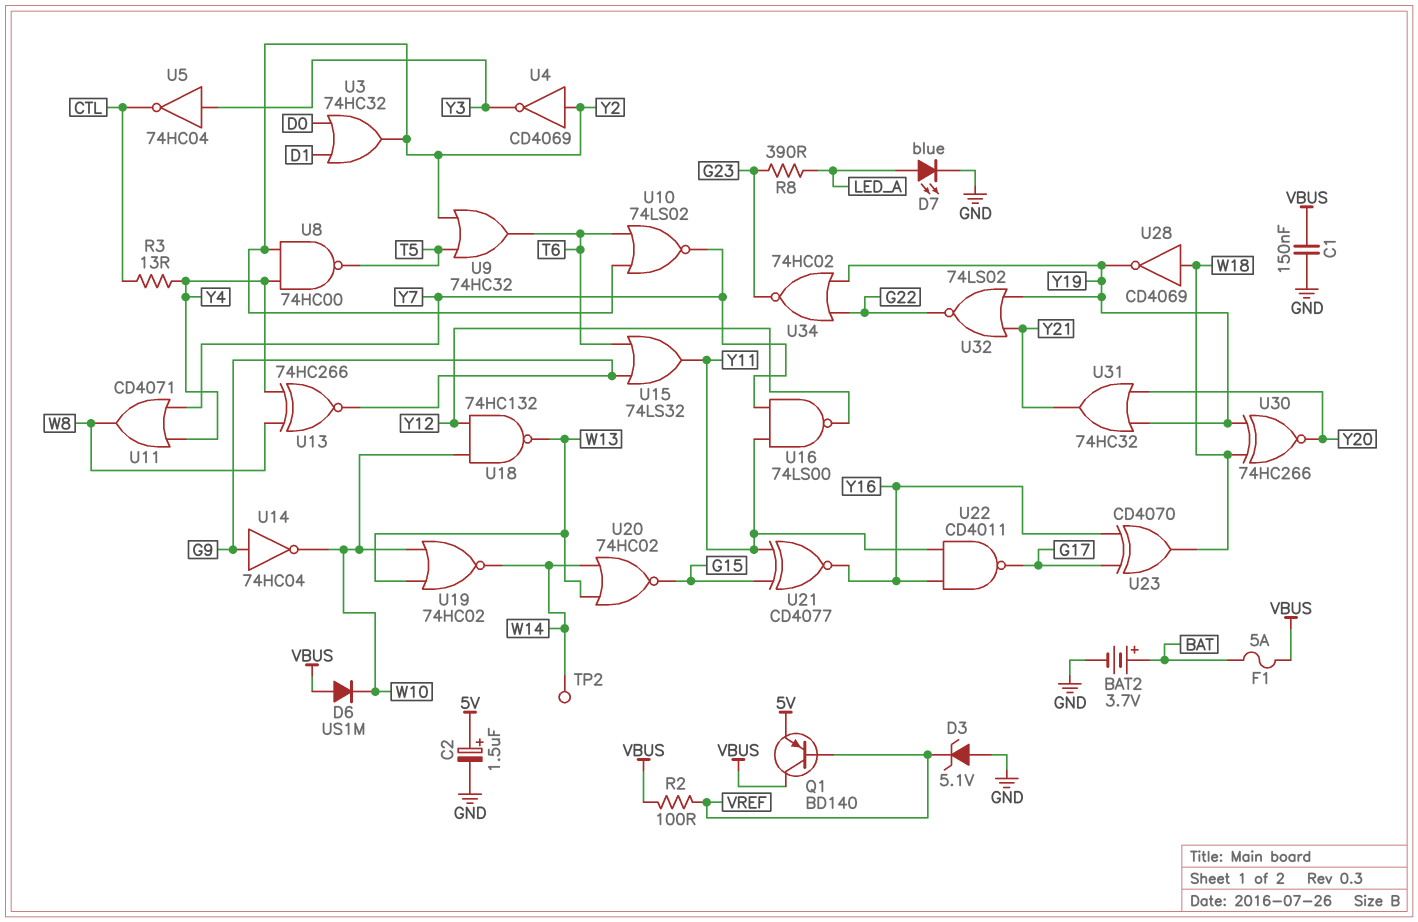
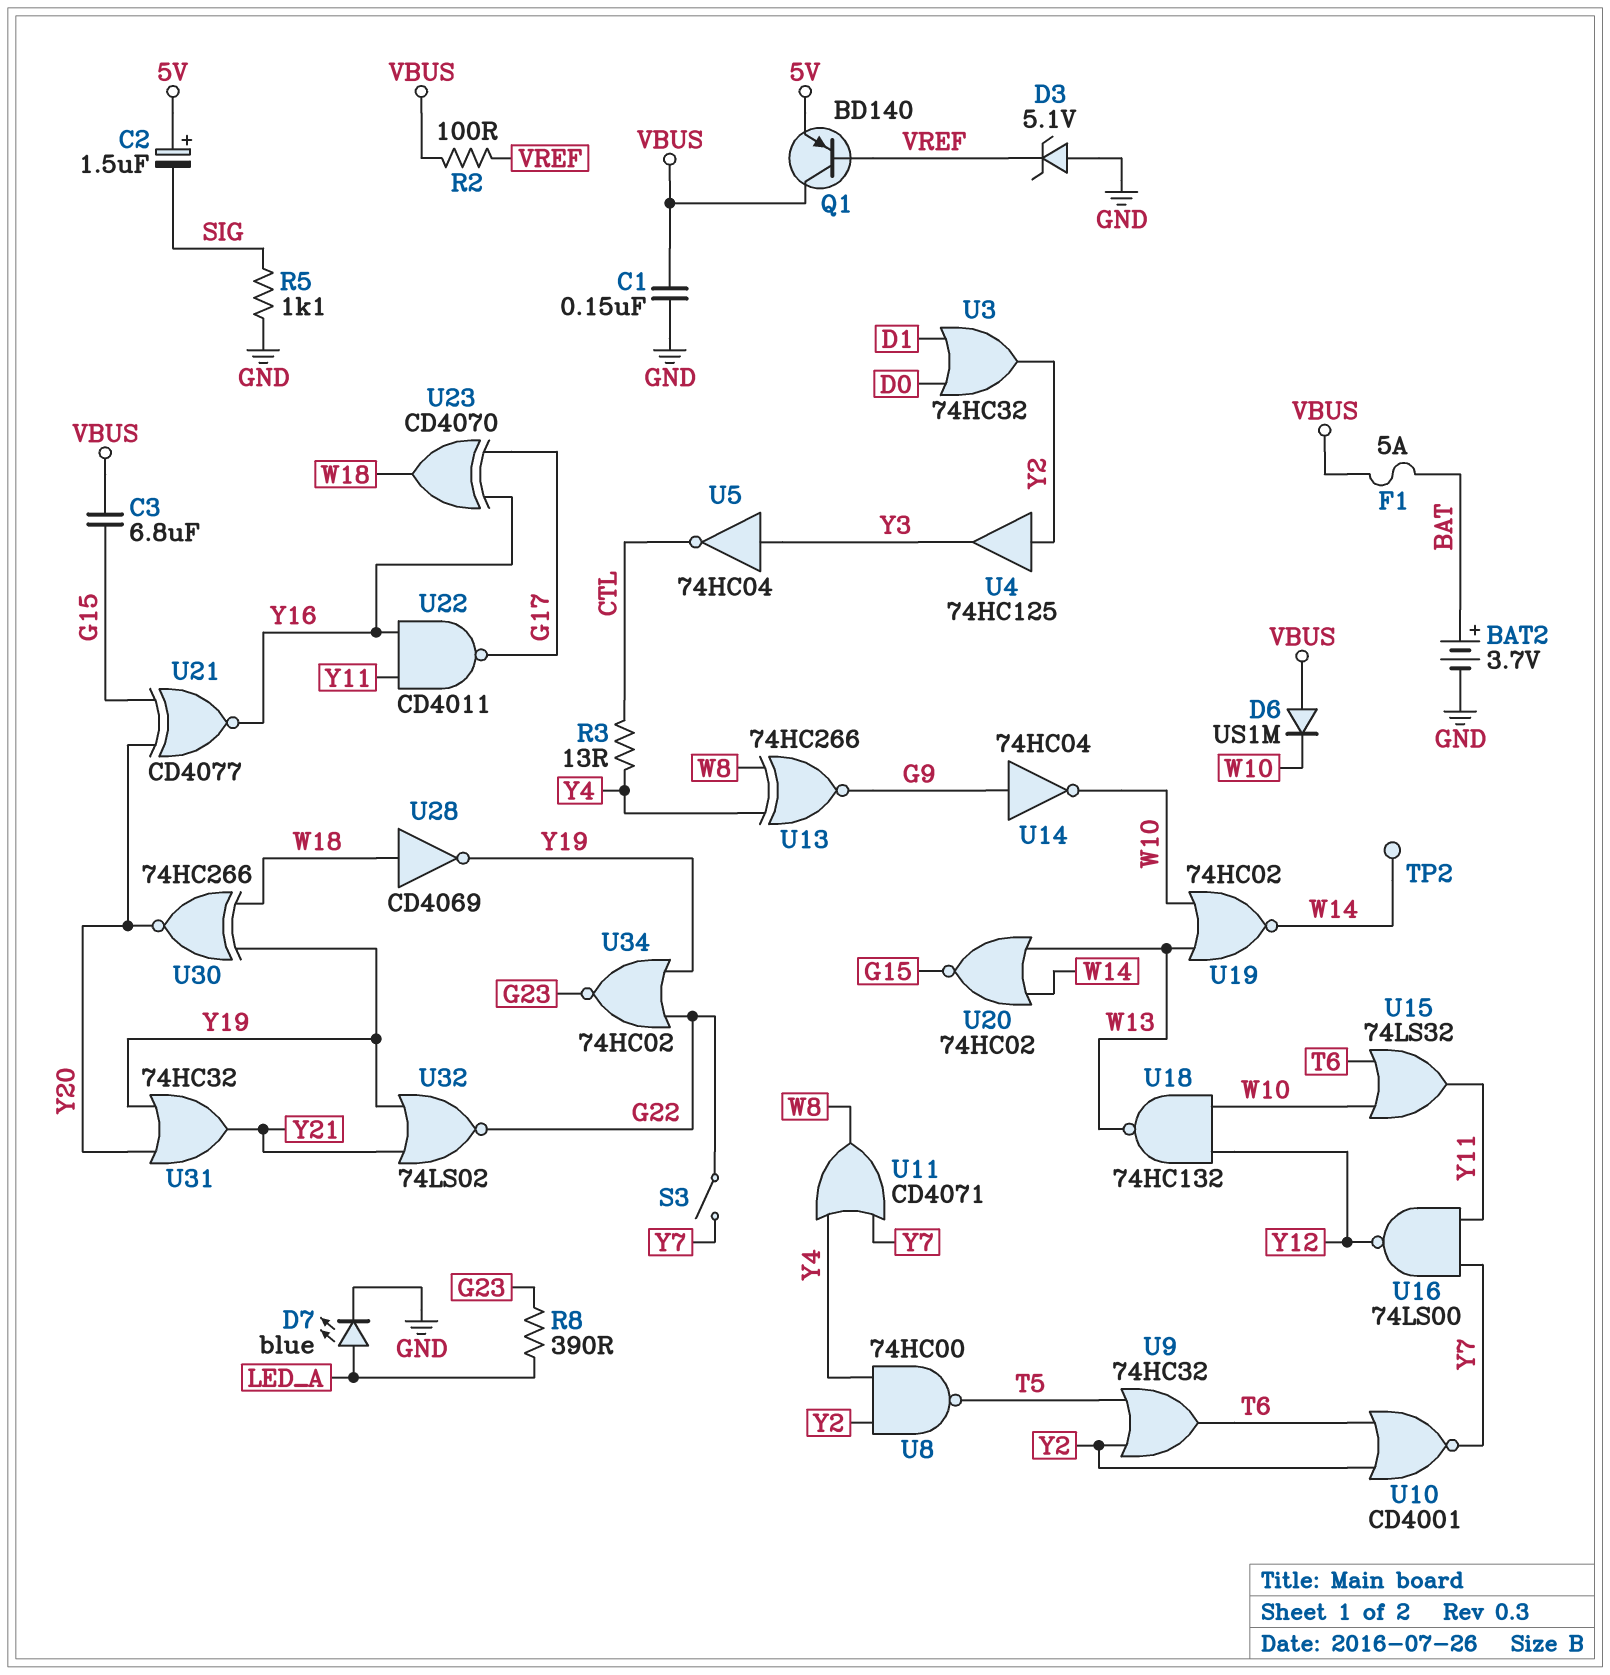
C2: 1.5uF (plus 5V, minus GND) -> 1.5uF (plus 5V, minus SIG)
C3: none -> 6.8uF (G15, VBUS)
R5: none -> 1.1k (GND, SIG)
S3: none -> switch (G22, Y7)
U4: NOT CD4069 (in Y2, out Y3) -> buffer 74HC125 (in Y2, out Y3)
U10: NOR 74LS02 (in T6, in Y2, out Y7) -> NOR CD4001 (in T6, in Y2, out Y7)
U15: OR 74LS32 (in G9, in T6, out Y11) -> OR 74LS32 (in T6, in W10, out Y11)
U21: XNOR CD4077 (in G15, in Y11, out Y16) -> XNOR CD4077 (in G15, in Y20, out Y16)

